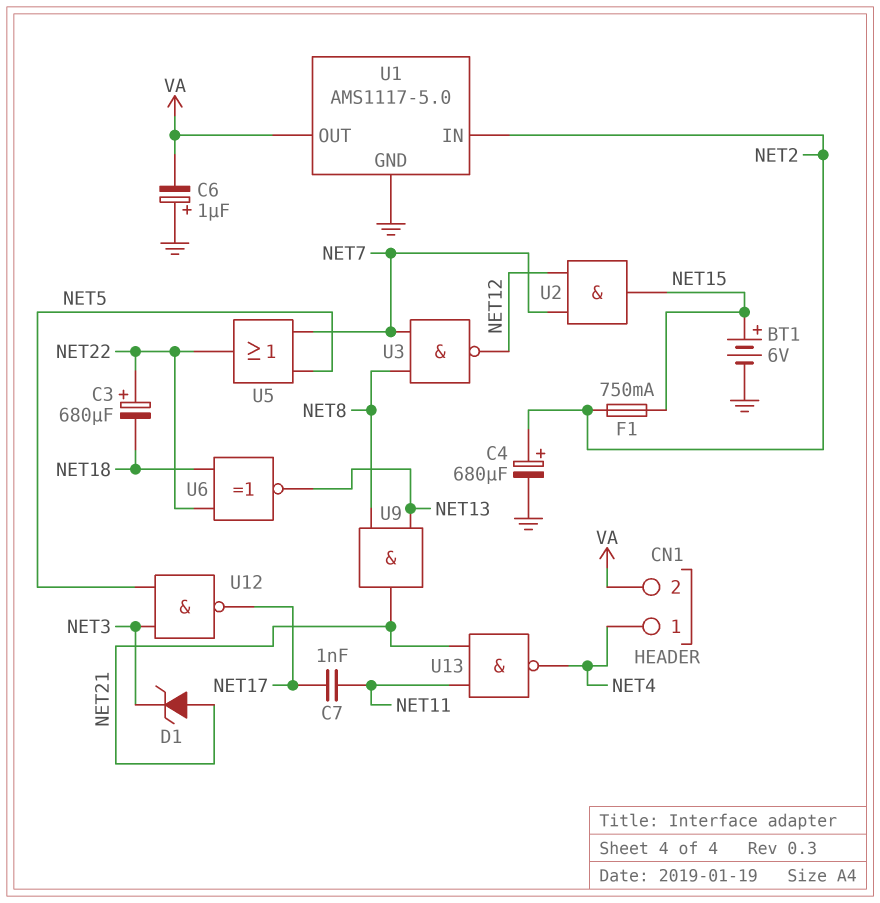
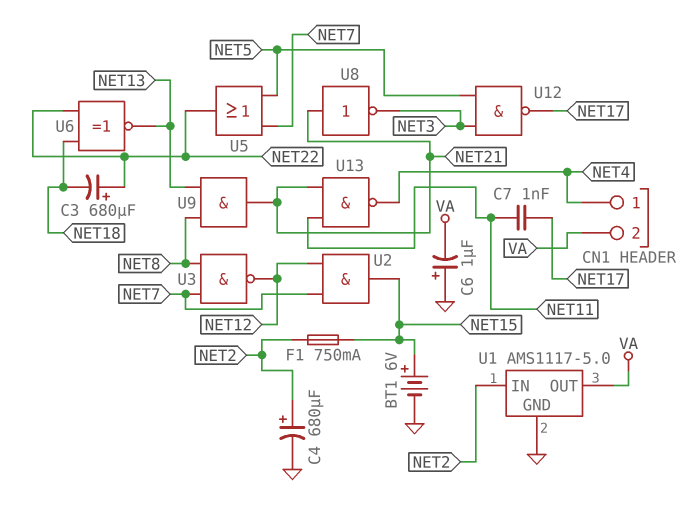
D1: zener (A NET21, K NET3) -> none
U8: none -> NOT (in NET21, out NET3)

